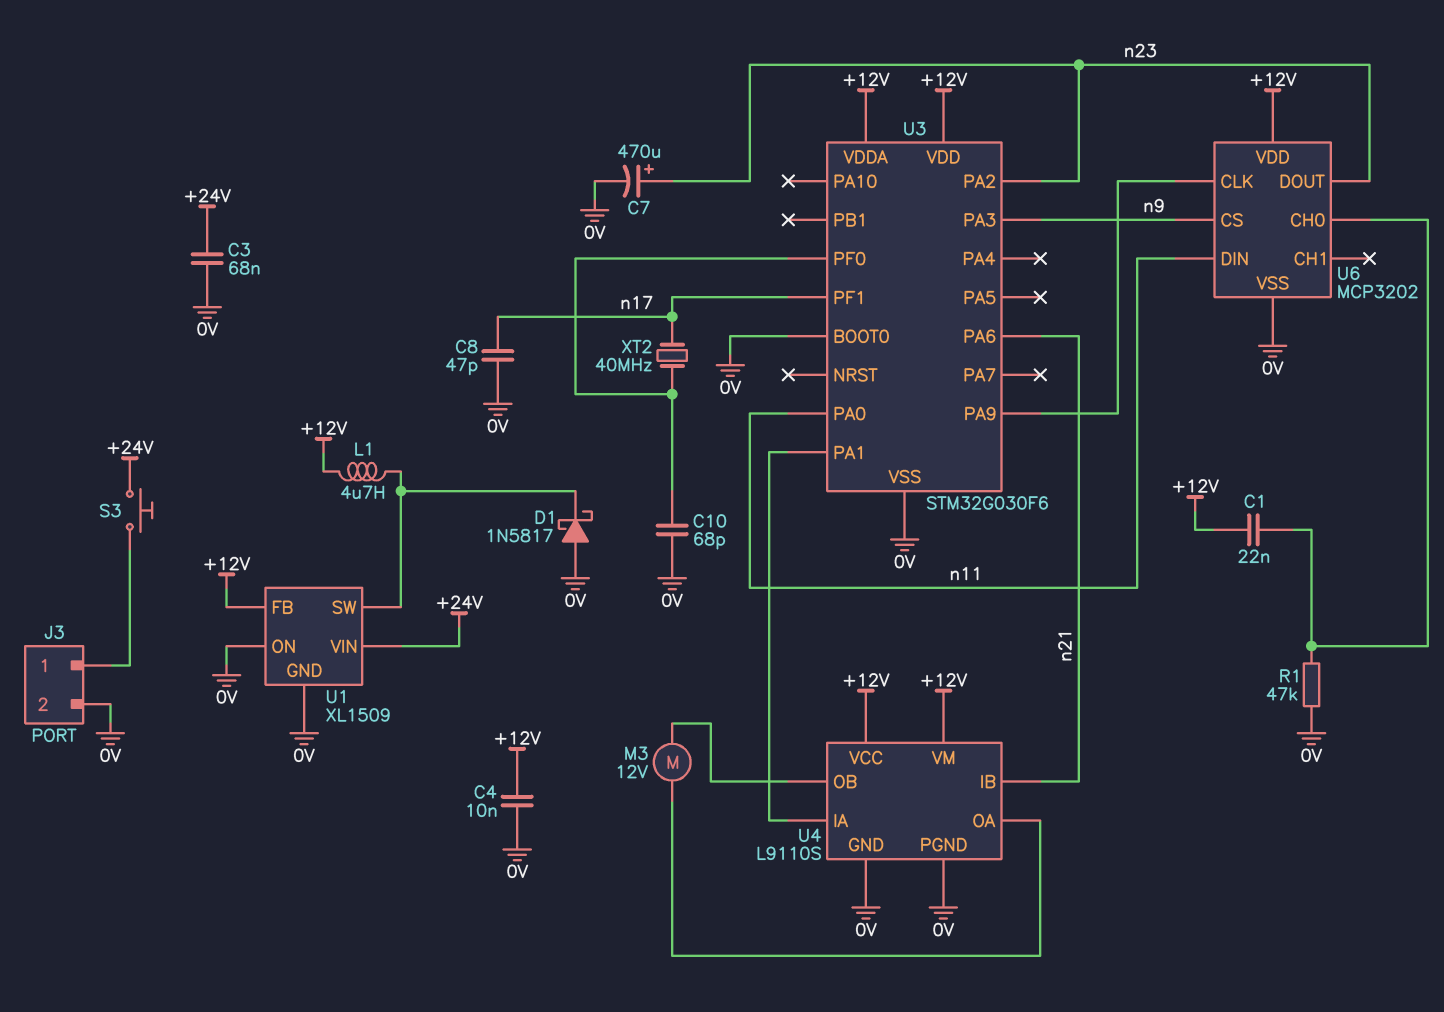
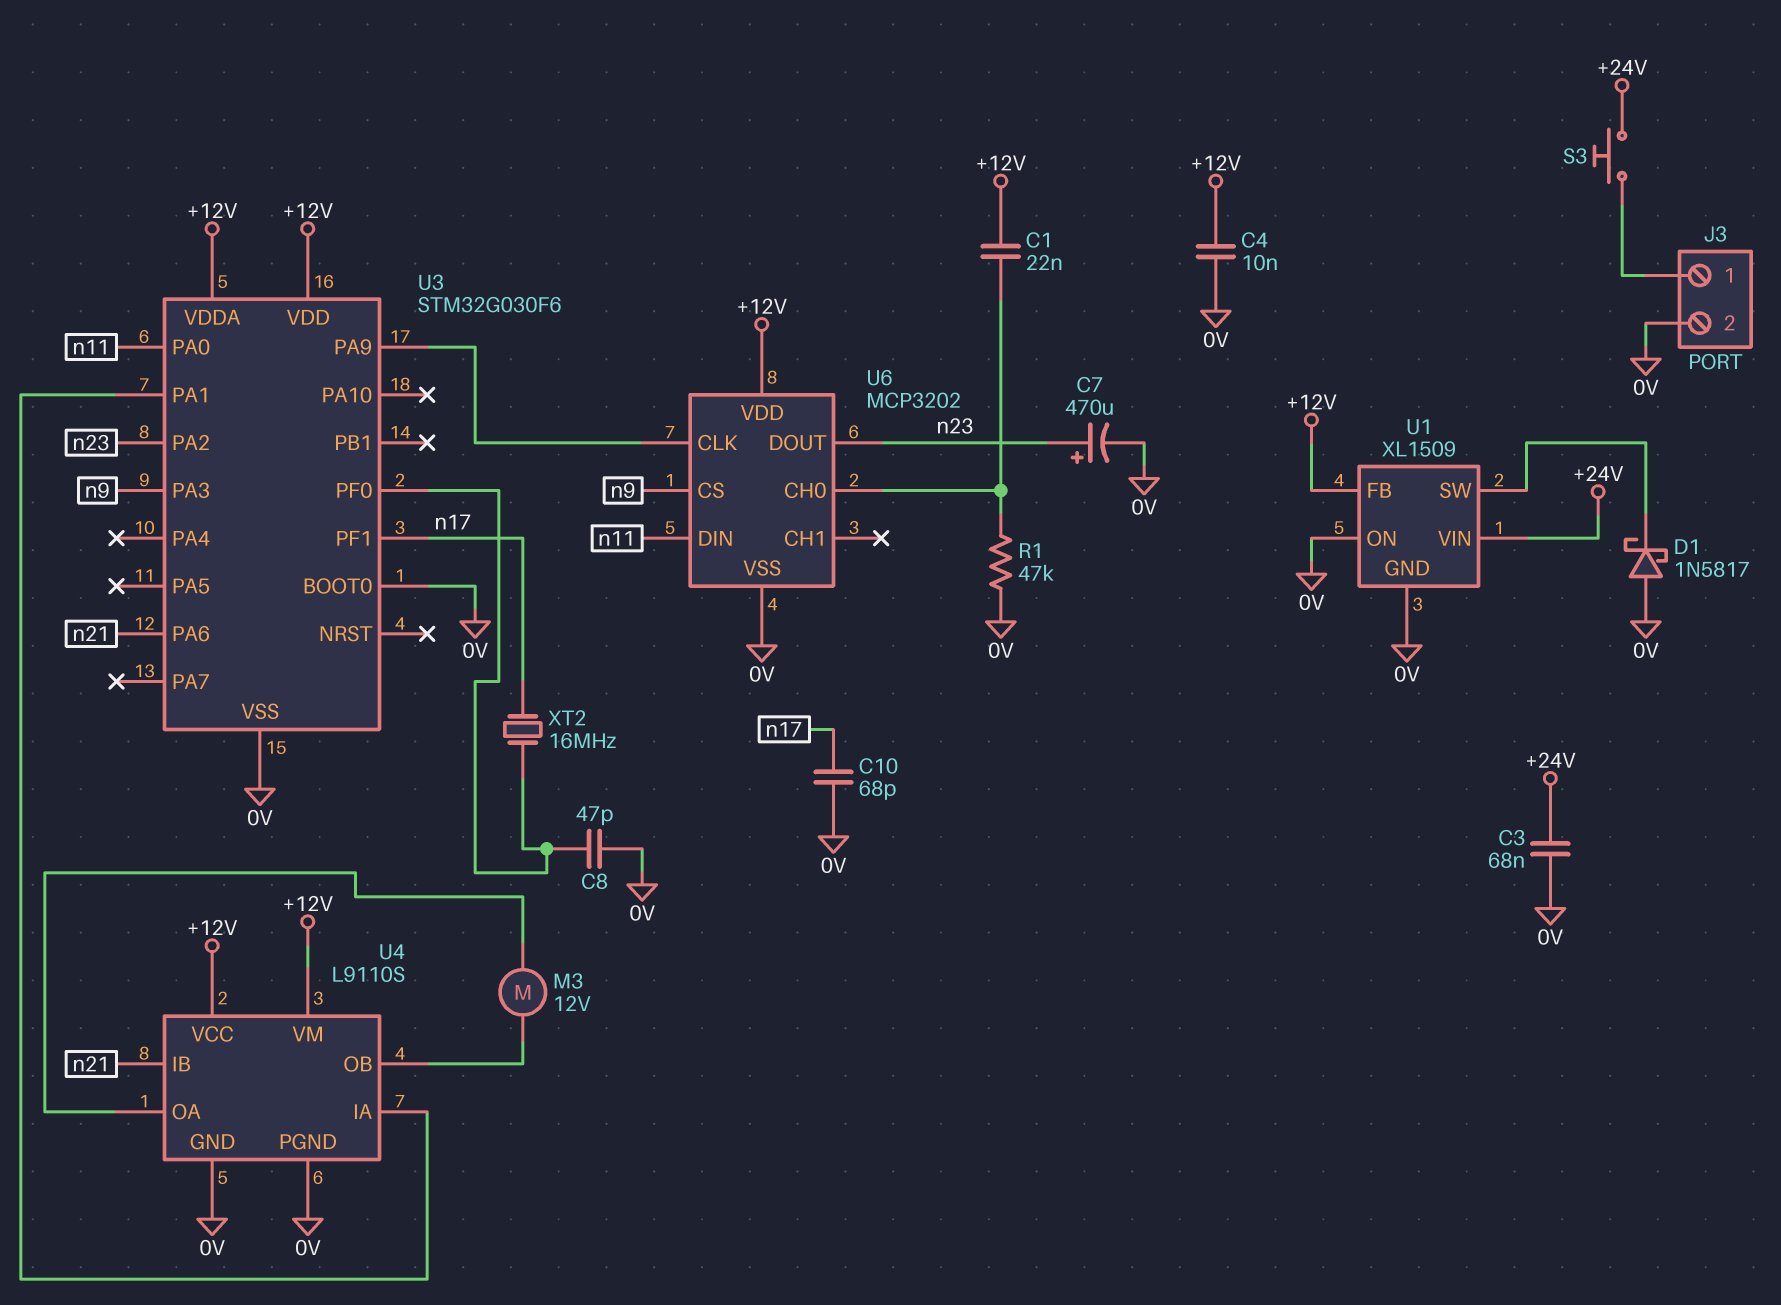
C8: 47pF (0V, n17) -> 47pF (0V, U3/PF0)
C10: 68pF (0V, U3/PF0) -> 68pF (0V, n17)
L1: 4.7uH (+12V, U1/SW) -> none
XT2: 40MHz (U3/PF0, n17) -> 16MHz (U3/PF0, n17)

